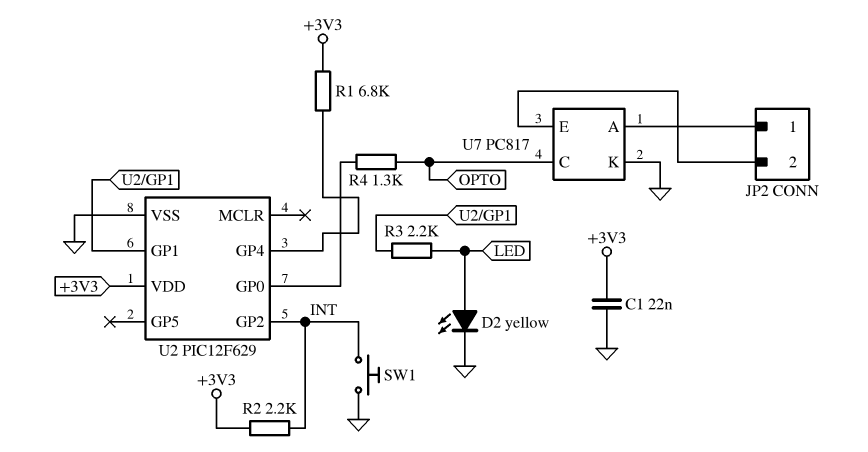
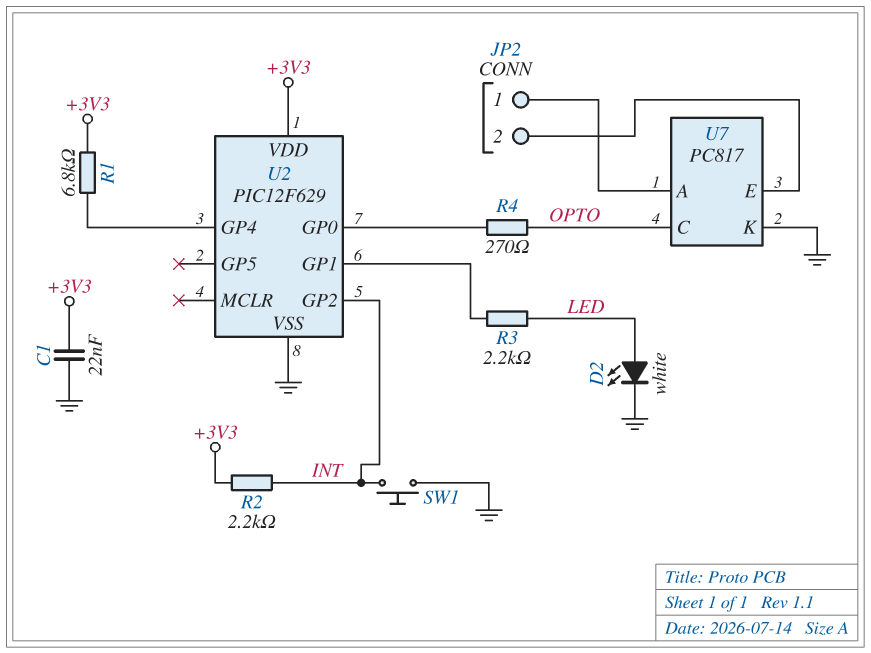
D2: LED yellow (A LED, K GND) -> LED white (A LED, K GND)
R4: 1.3k (OPTO, U2/GP0) -> 270 (OPTO, U2/GP0)

